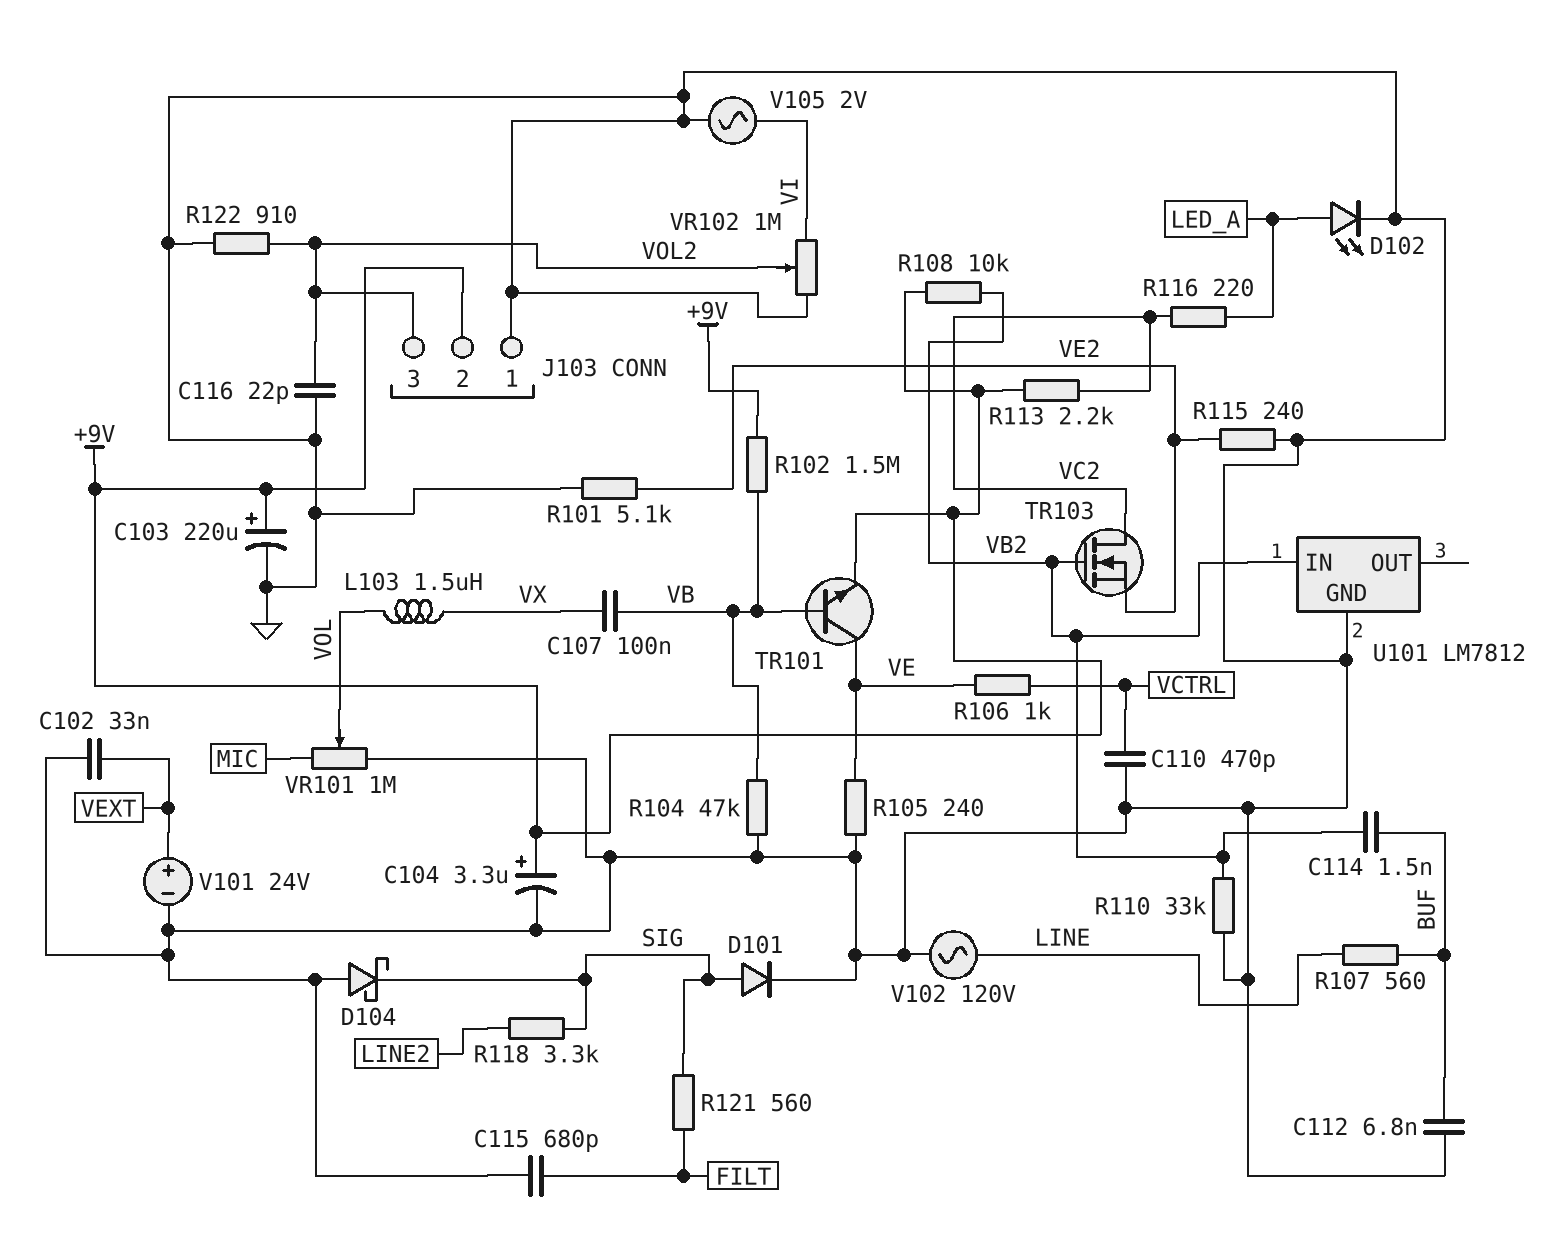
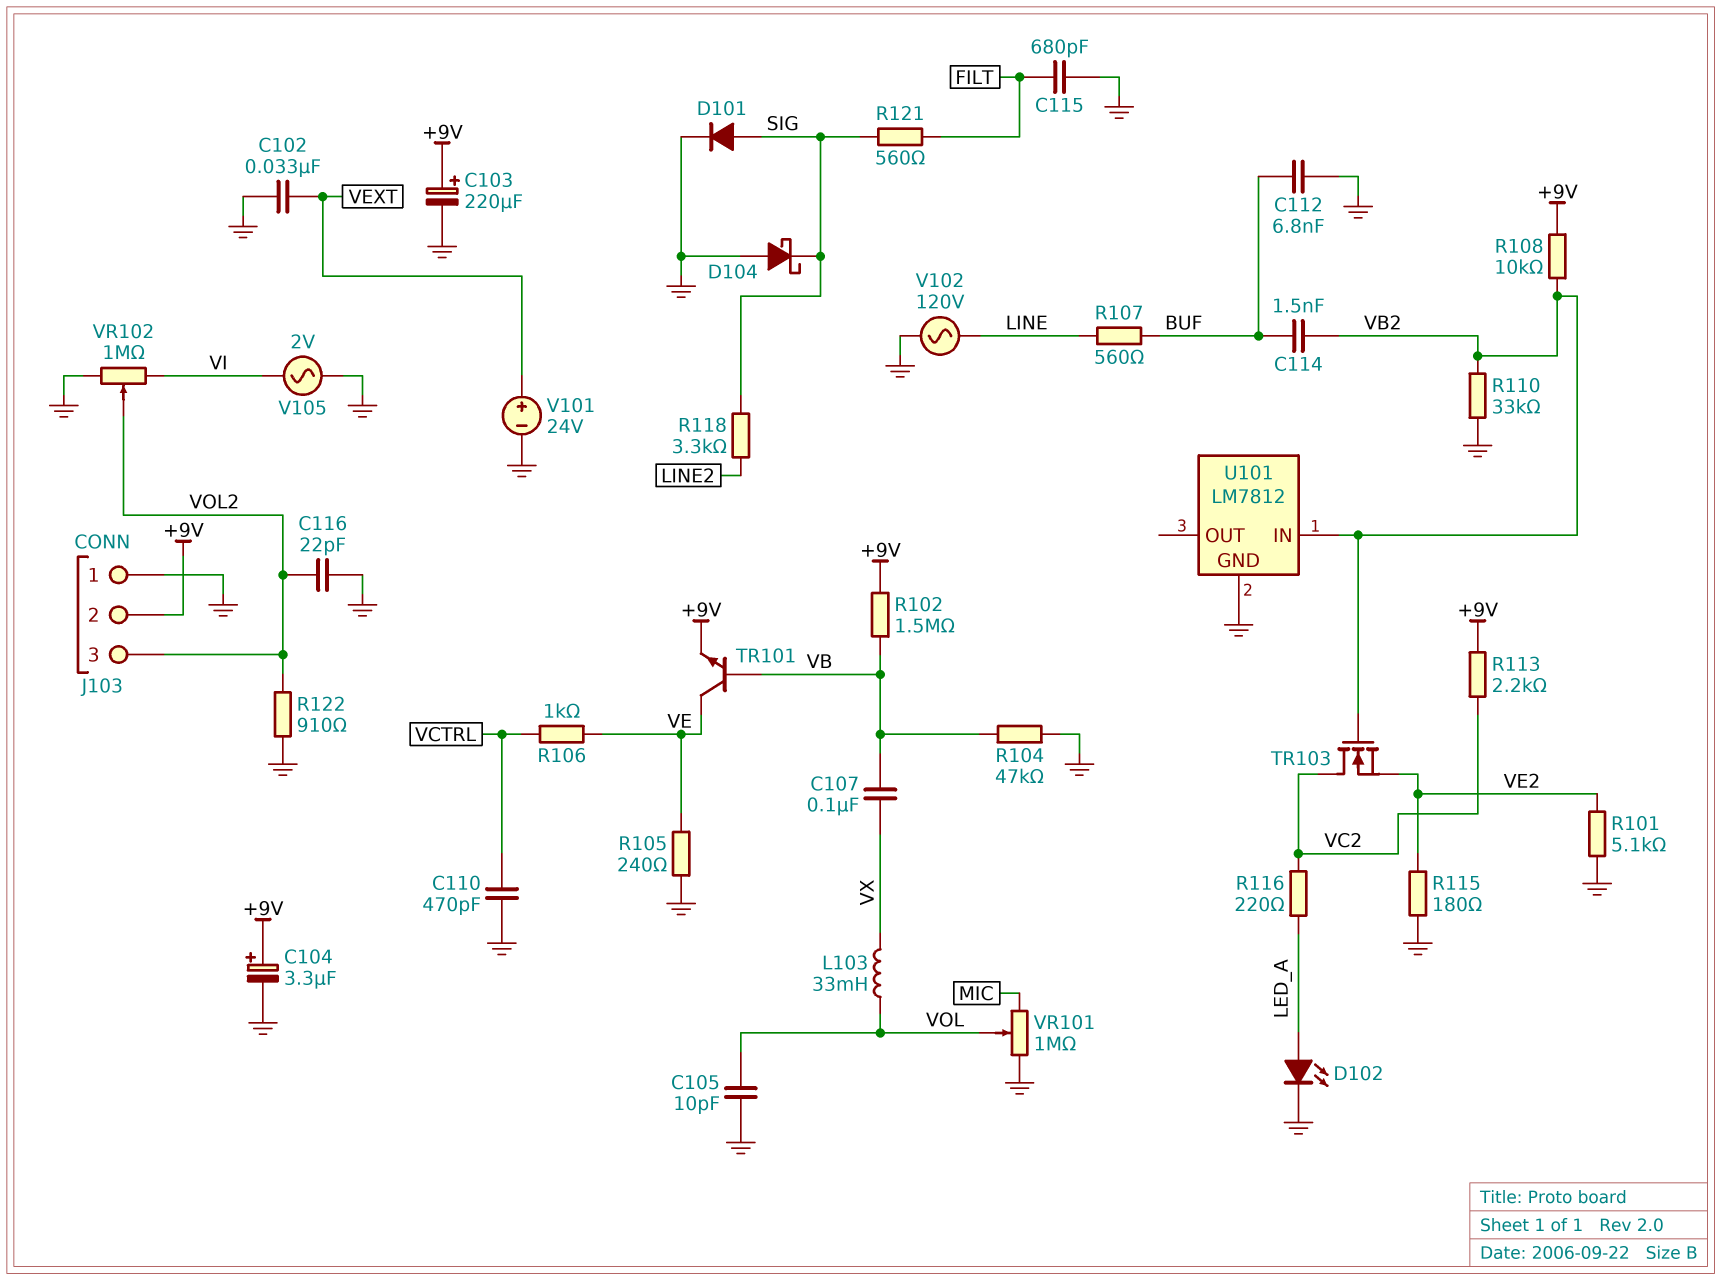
C105: none -> 10pF (GND, VOL)
L103: 1.5uH (VOL, VX) -> 33mH (VOL, VX)
R115: 240 (GND, VE2) -> 180 (GND, VE2)

